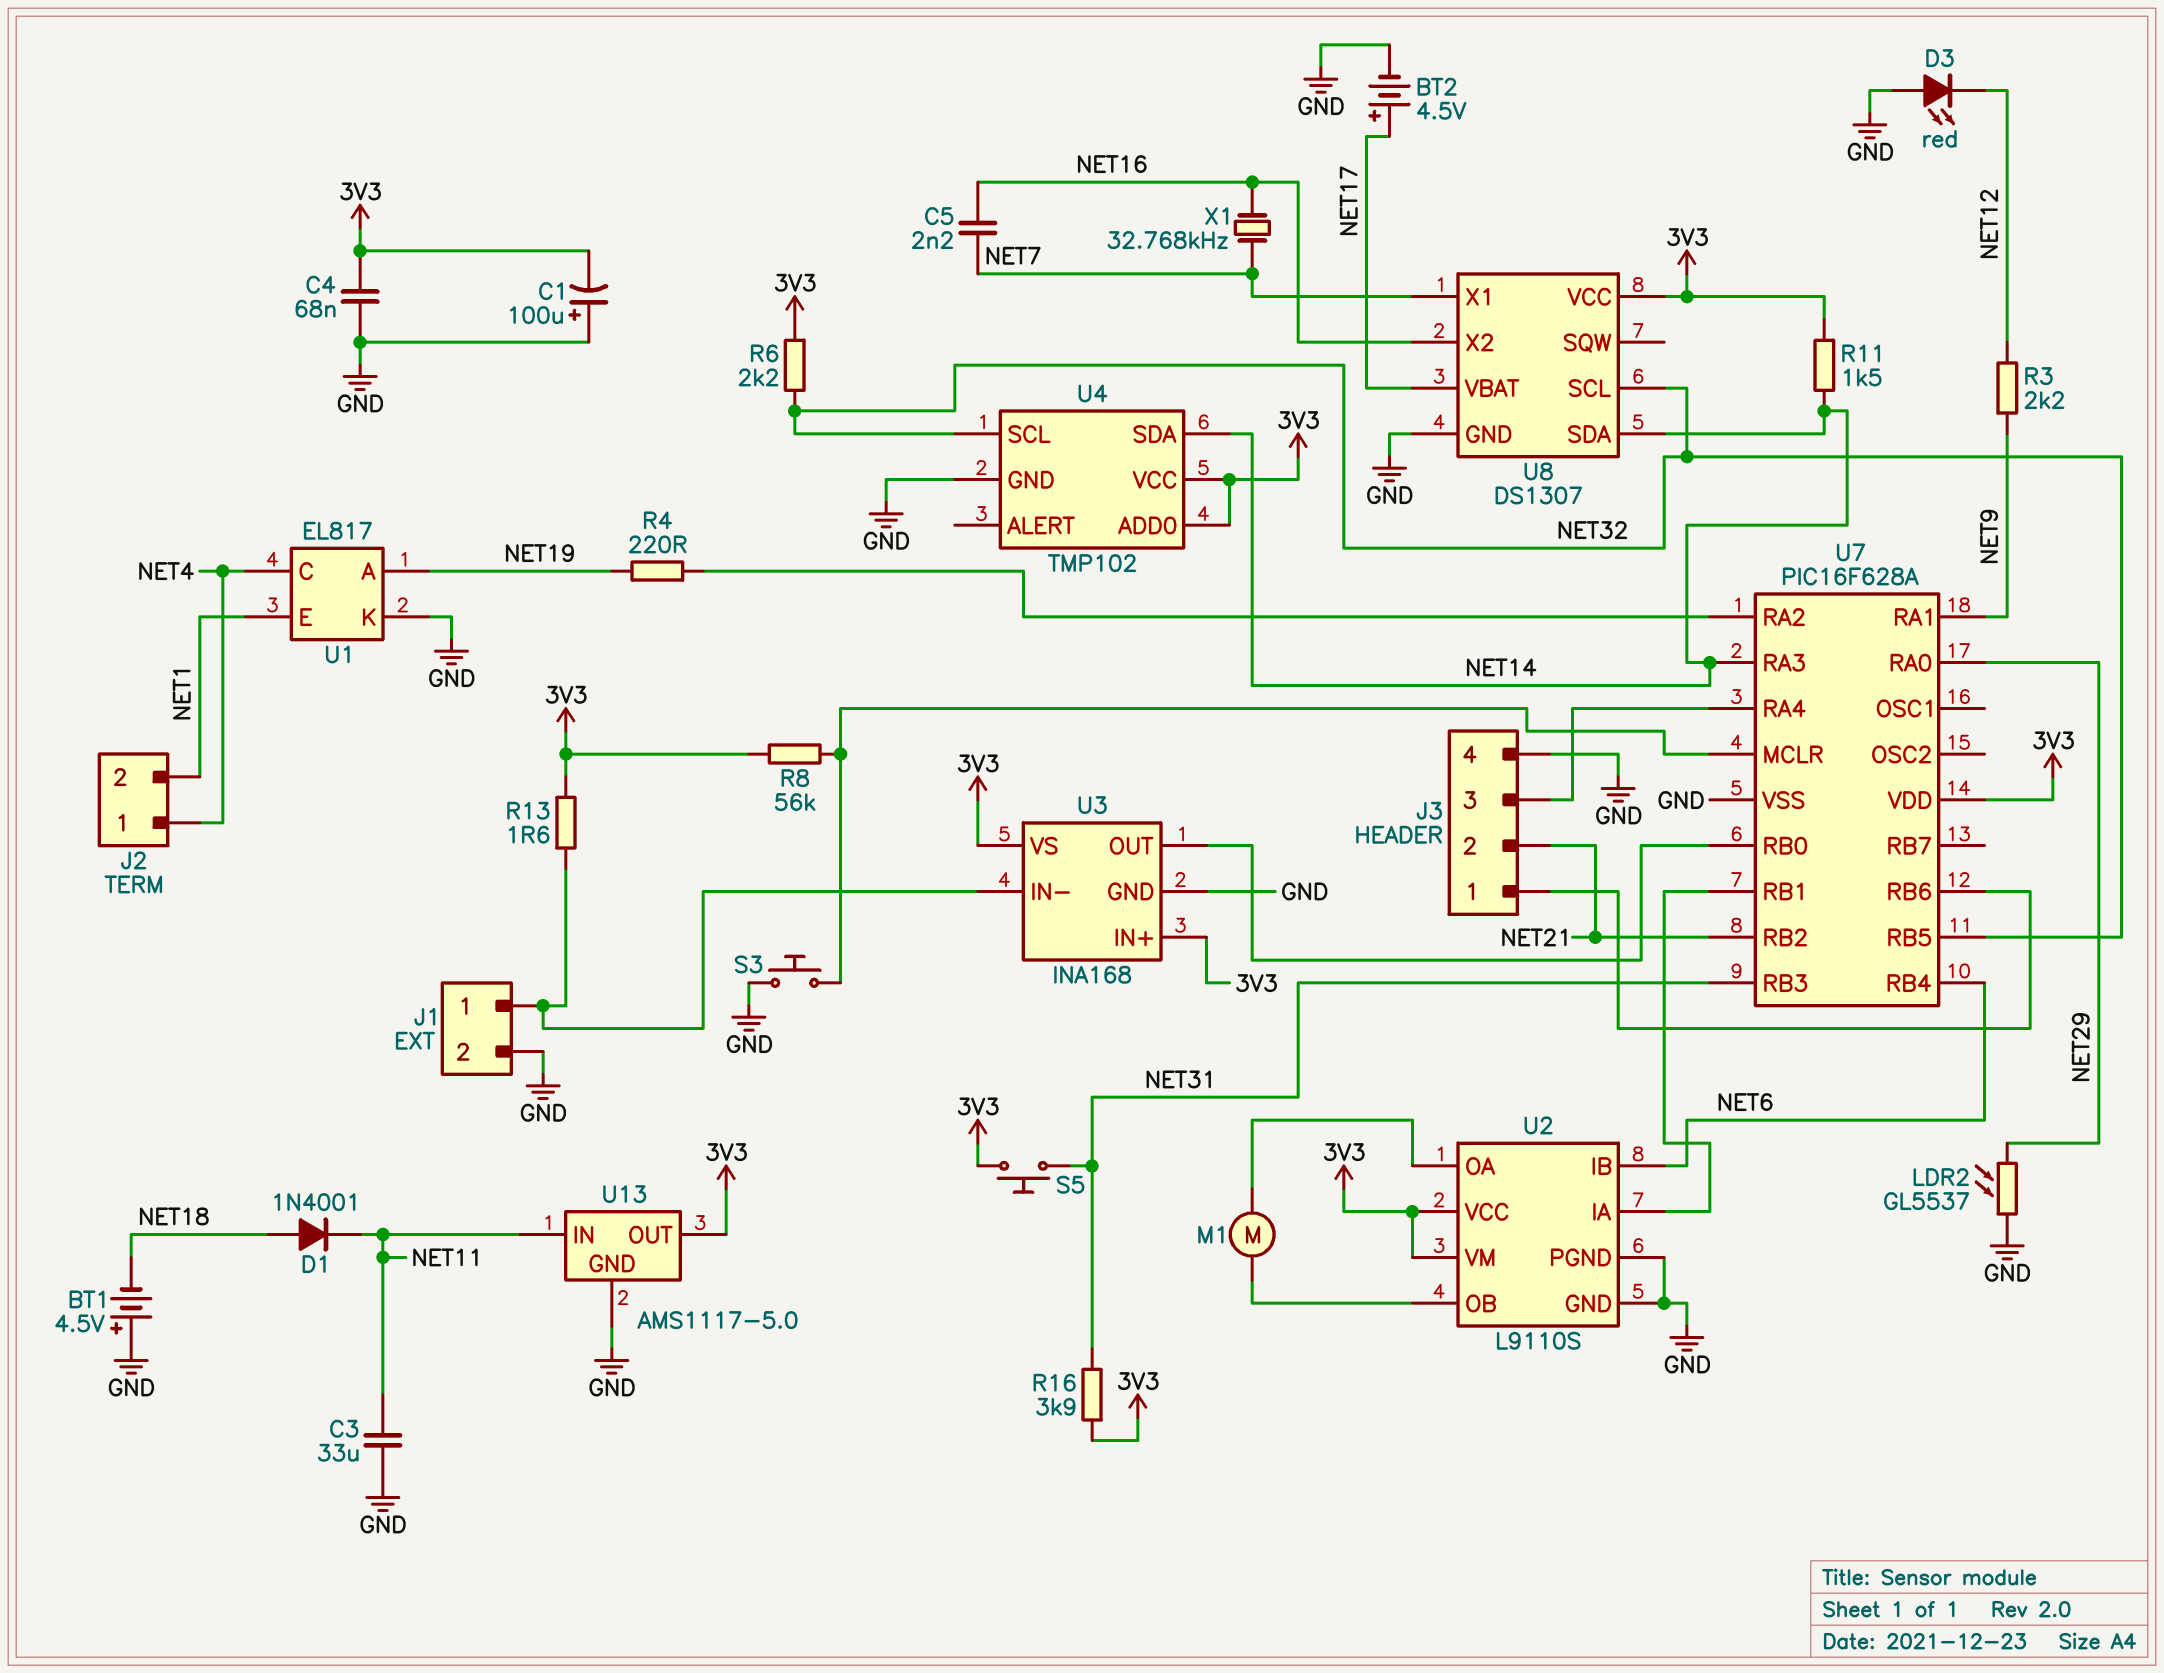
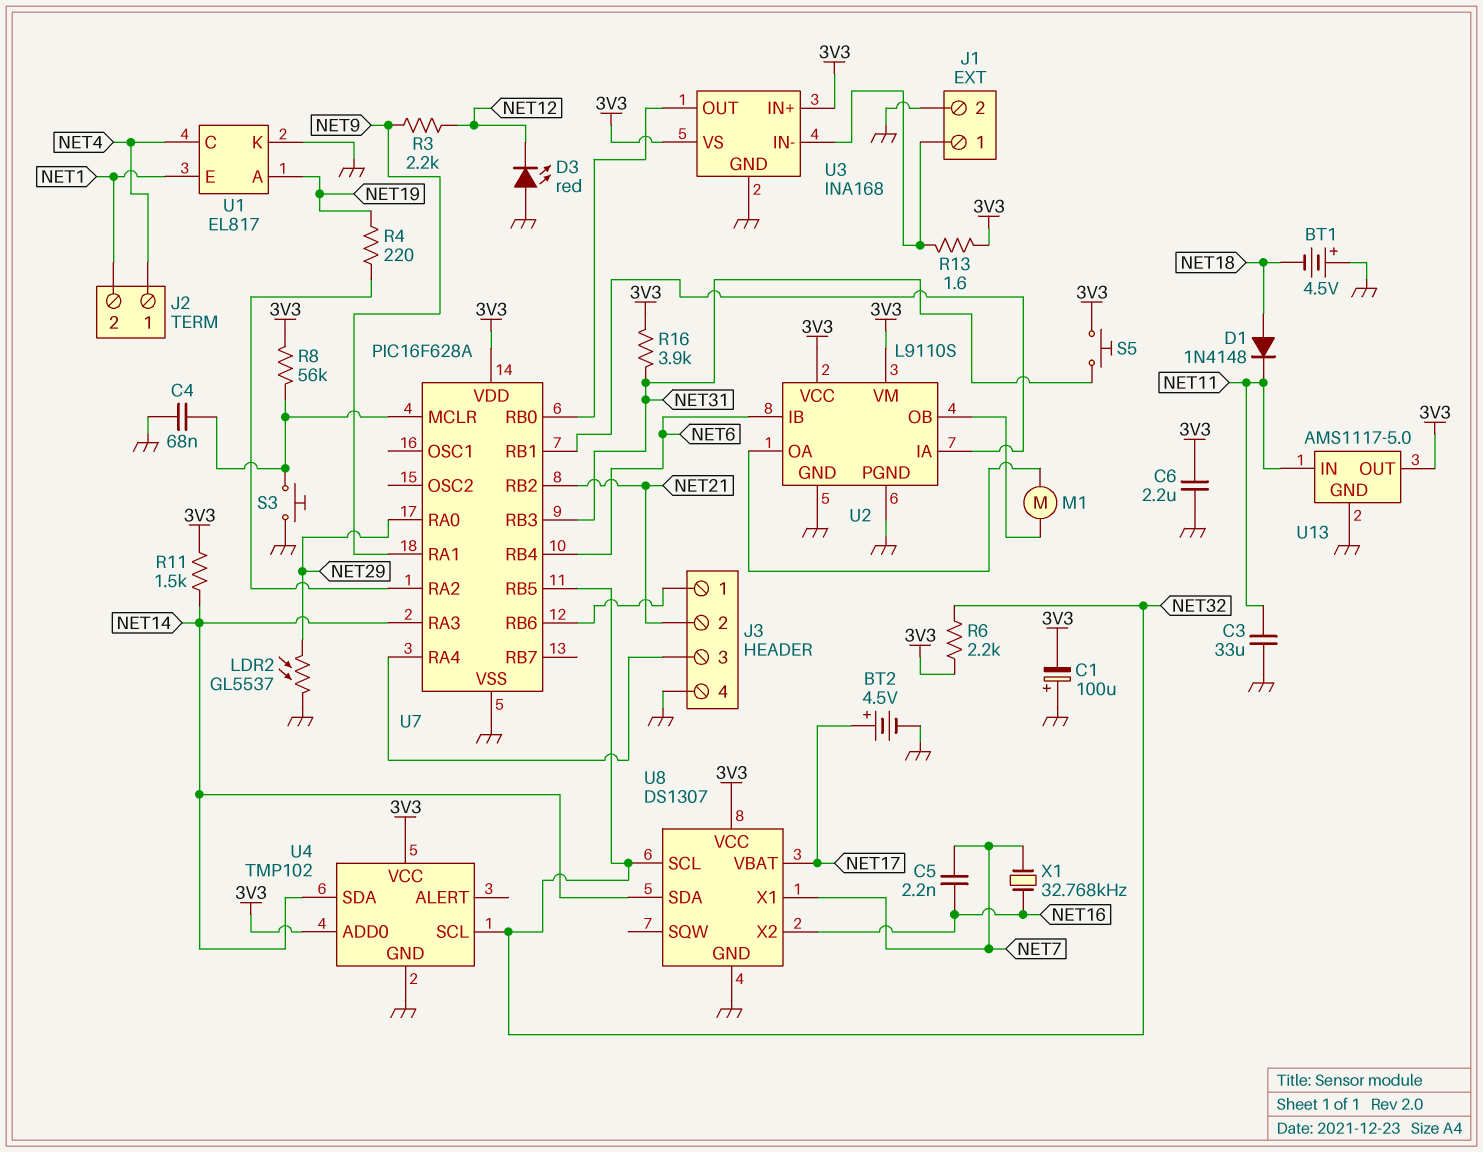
C4: 68nF (3V3, GND) -> 68nF (GND, U7/MCLR)
C6: none -> 2.2uF (3V3, GND)
D1: diode 1N4001 (A NET18, K NET11) -> diode 1N4148 (A NET18, K NET11)

